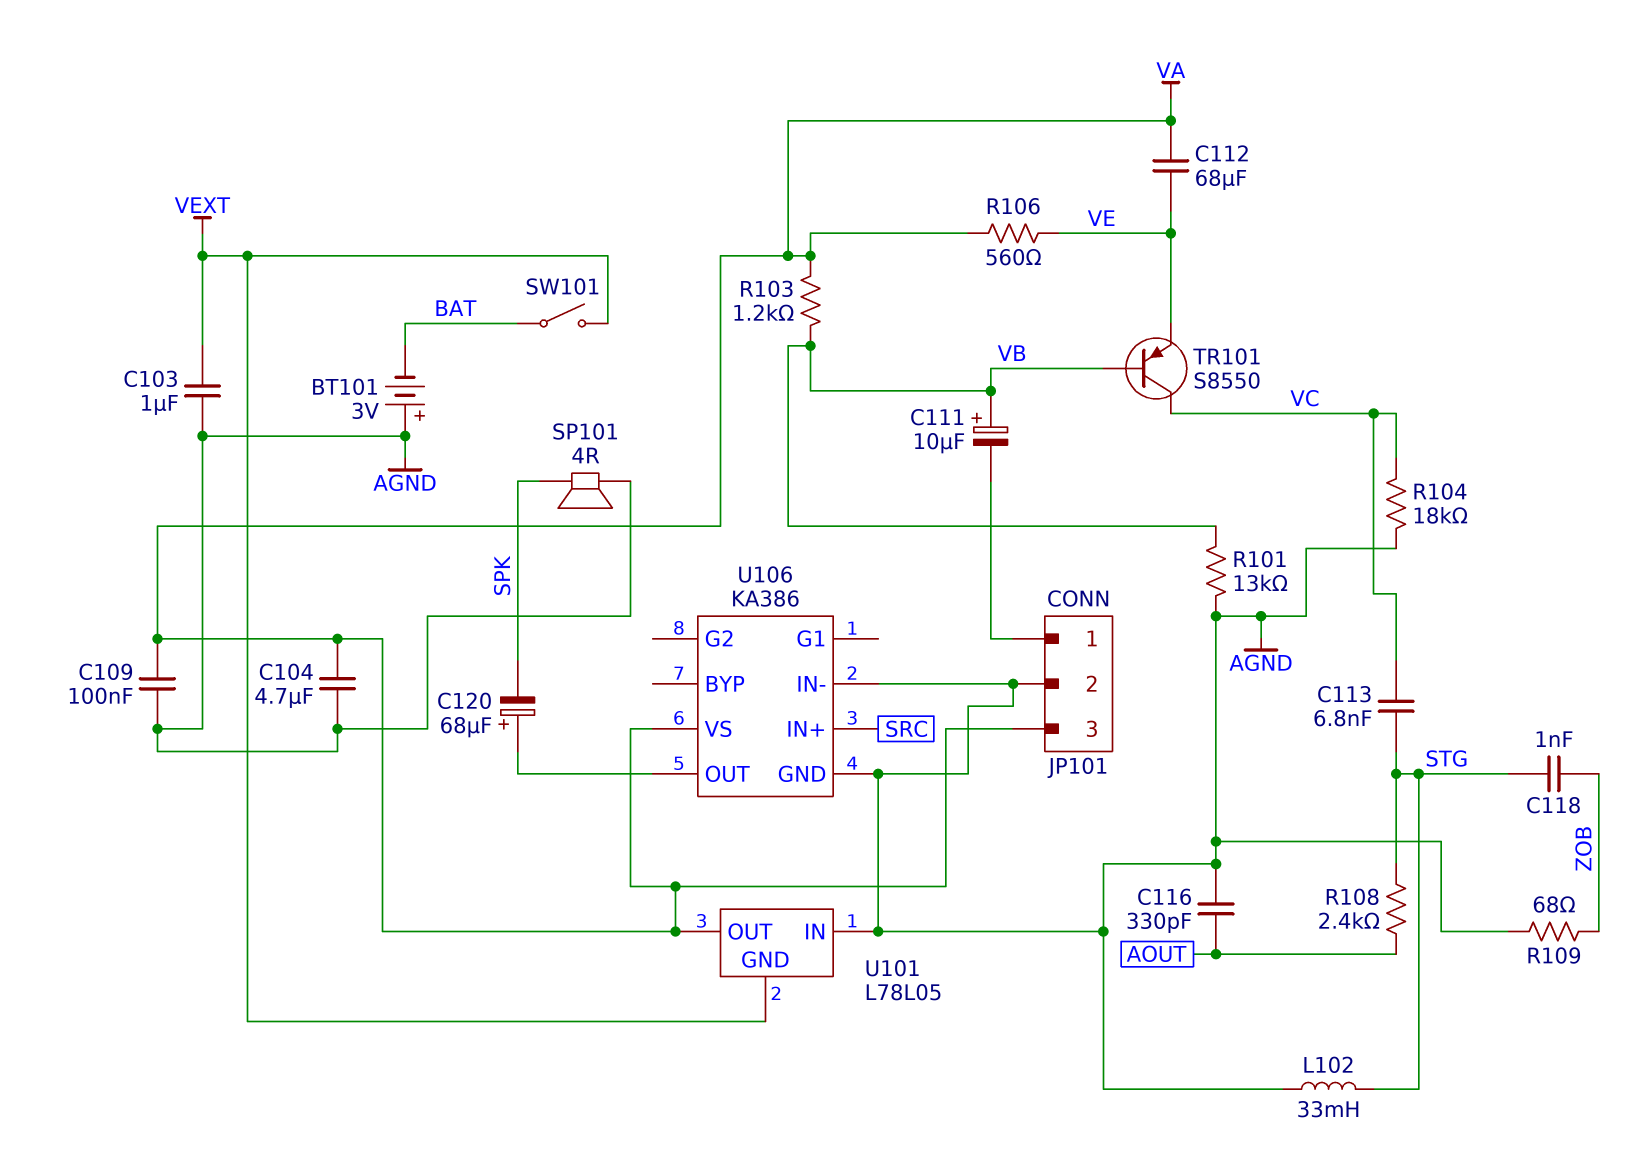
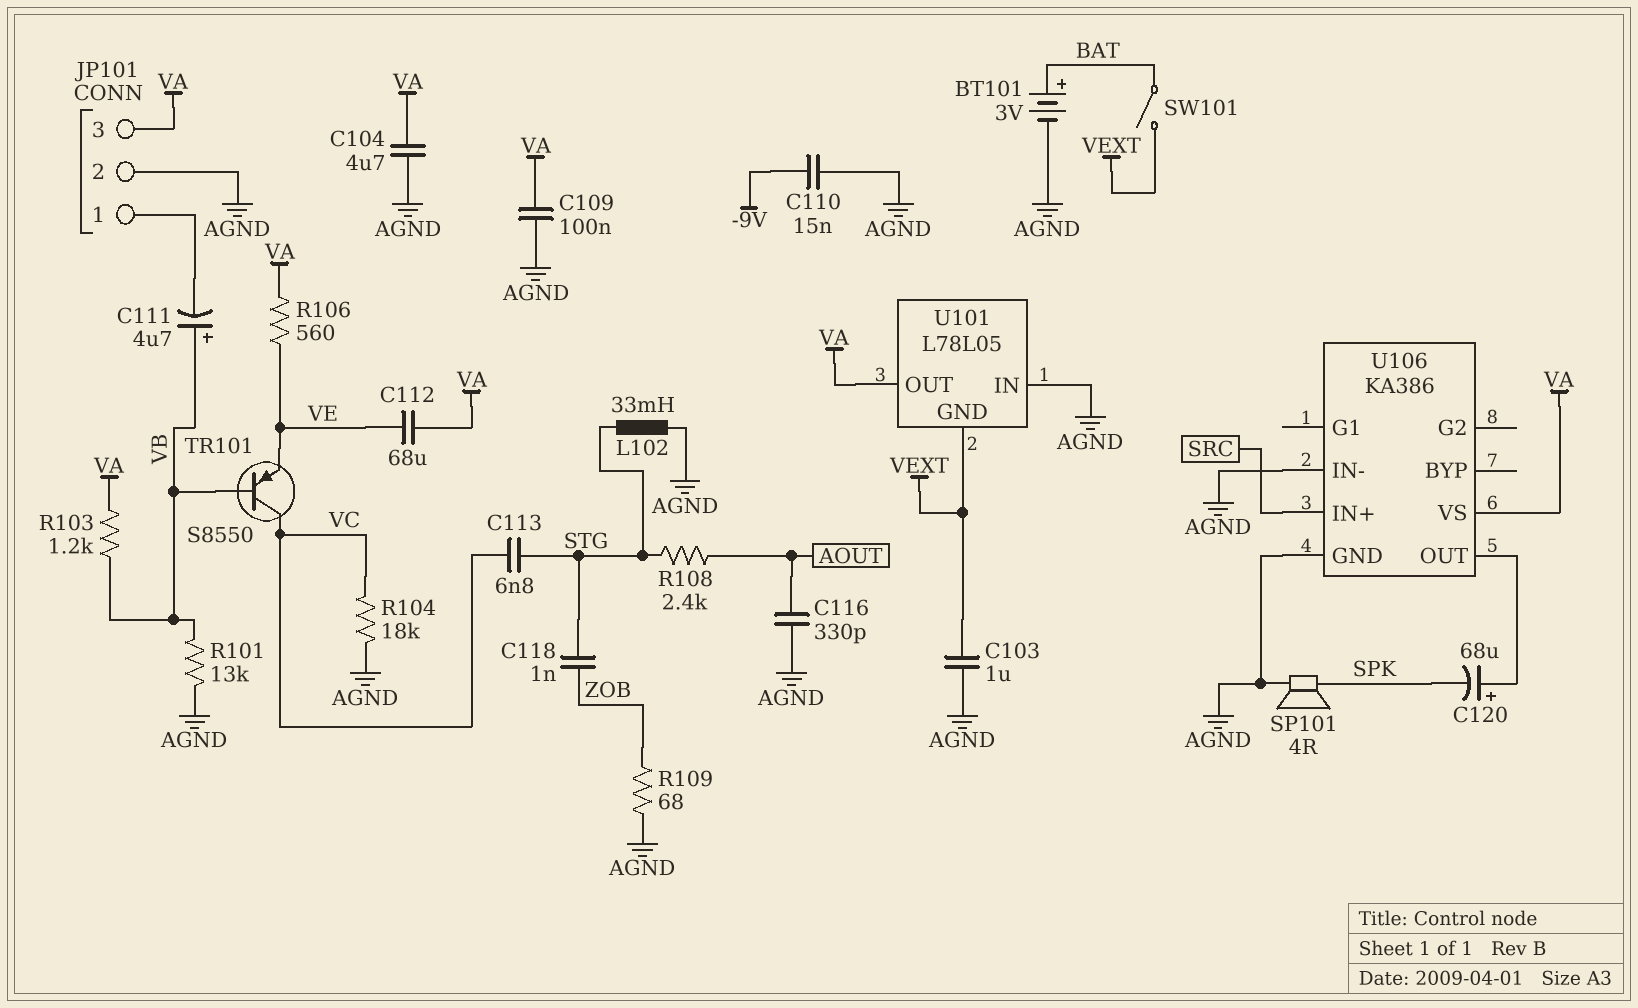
BT101: 3V (plus AGND, minus BAT) -> 3V (plus BAT, minus AGND)
C110: none -> 15nF (-9V, AGND)
C111: 10uF (plus VB, minus JP101/1) -> 4.7uF (plus VB, minus JP101/1)

